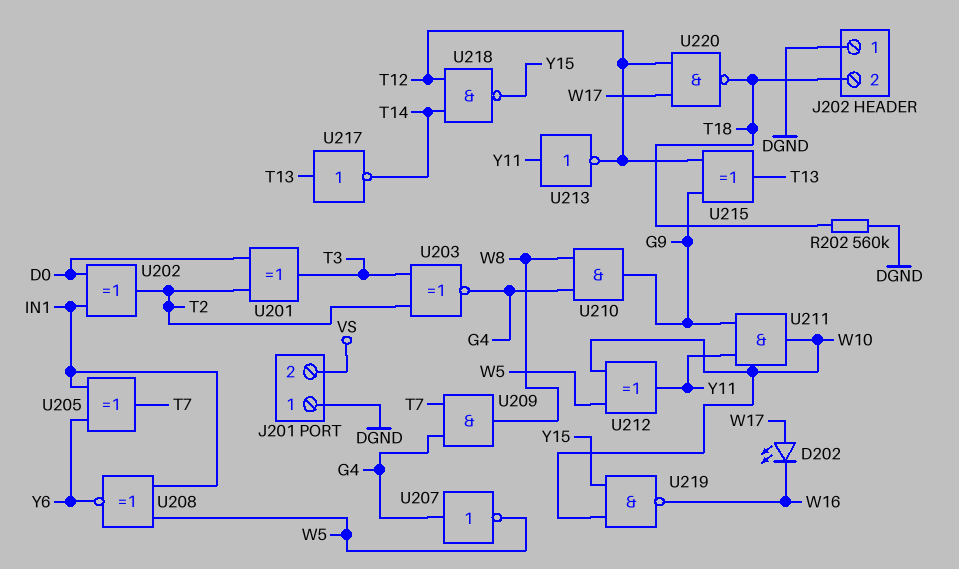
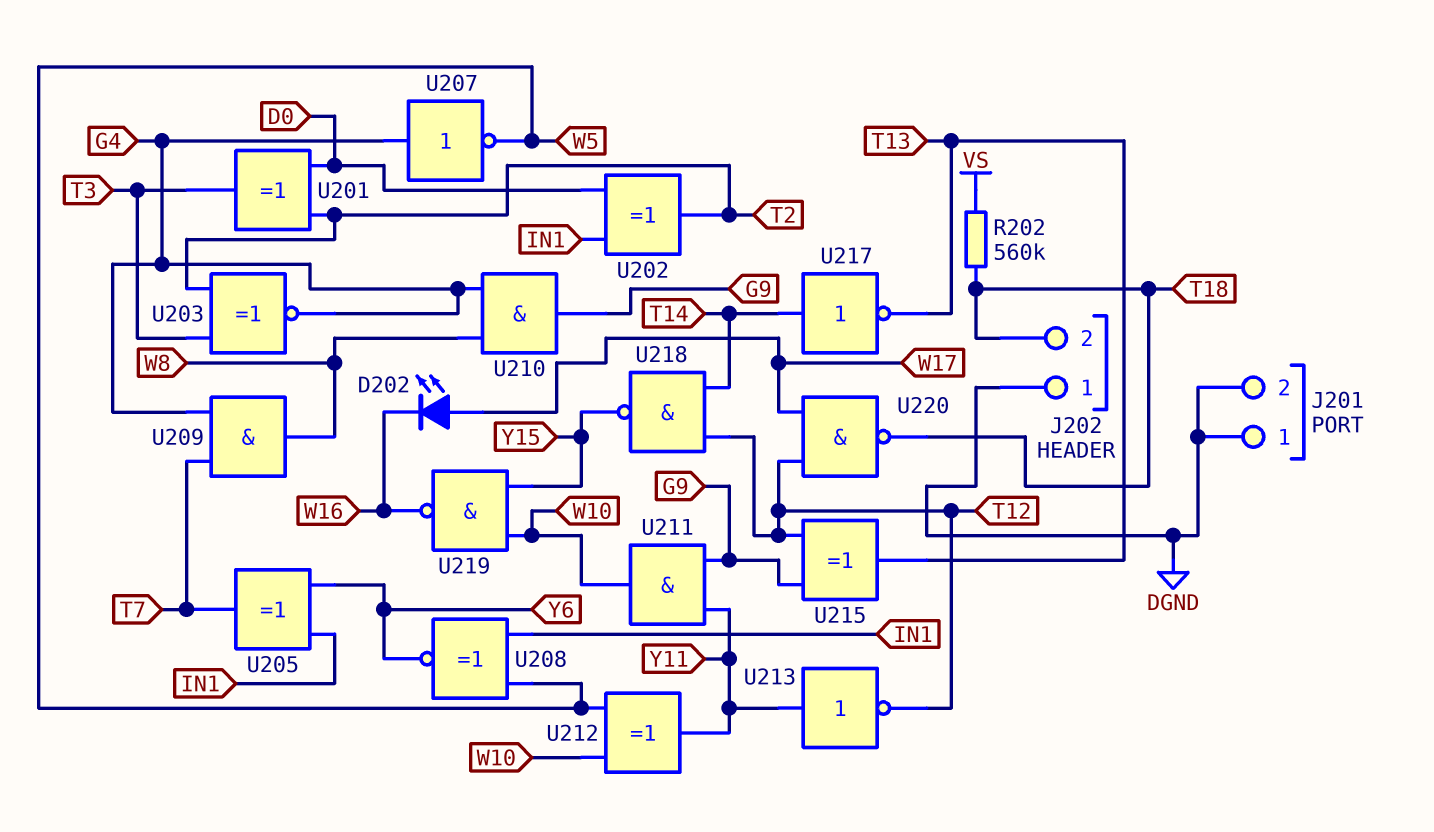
J201 pin 2: VS -> DGND
R202: 560k (DGND, T18) -> 560k (T18, VS)
U217: NOT (in T13, out T14) -> NOT (in T14, out T13)

